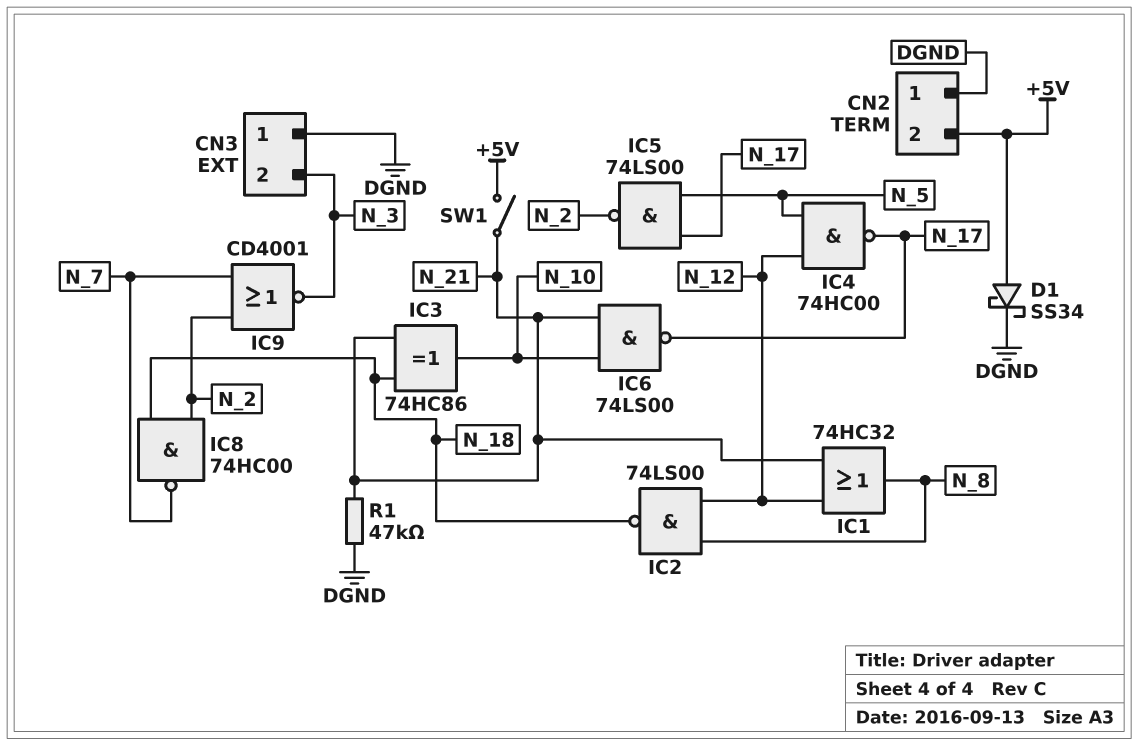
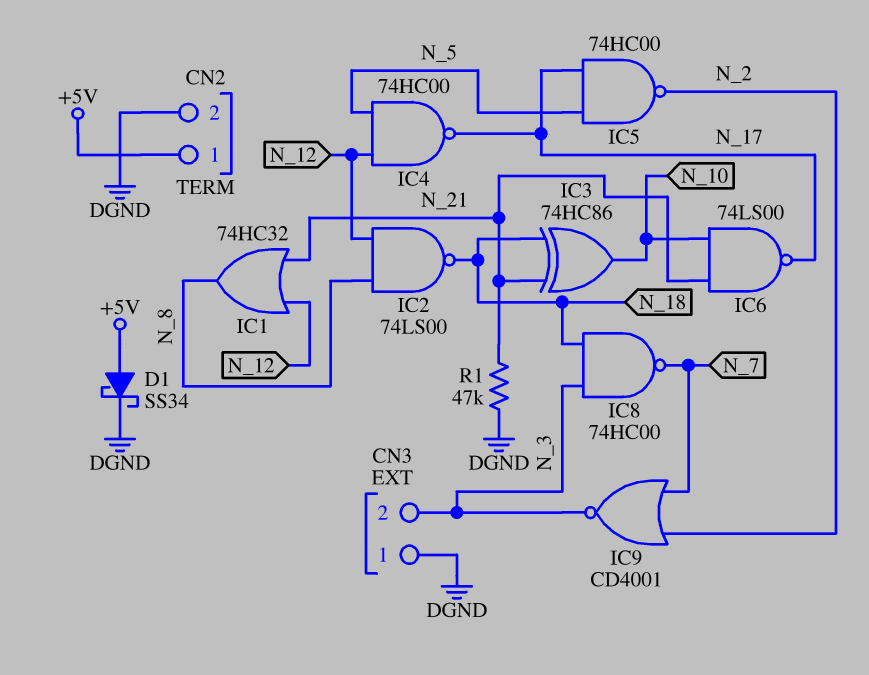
CN2 pin 1: DGND -> +5V
CN2 pin 2: +5V -> DGND
IC5: NAND 74LS00 (in N_5, in N_17, out N_2) -> NAND 74HC00 (in N_5, in N_17, out N_2)
IC8: NAND 74HC00 (in N_2, in N_18, out N_7) -> NAND 74HC00 (in N_3, in N_18, out N_7)
SW1: switch (+5V, N_21) -> none

